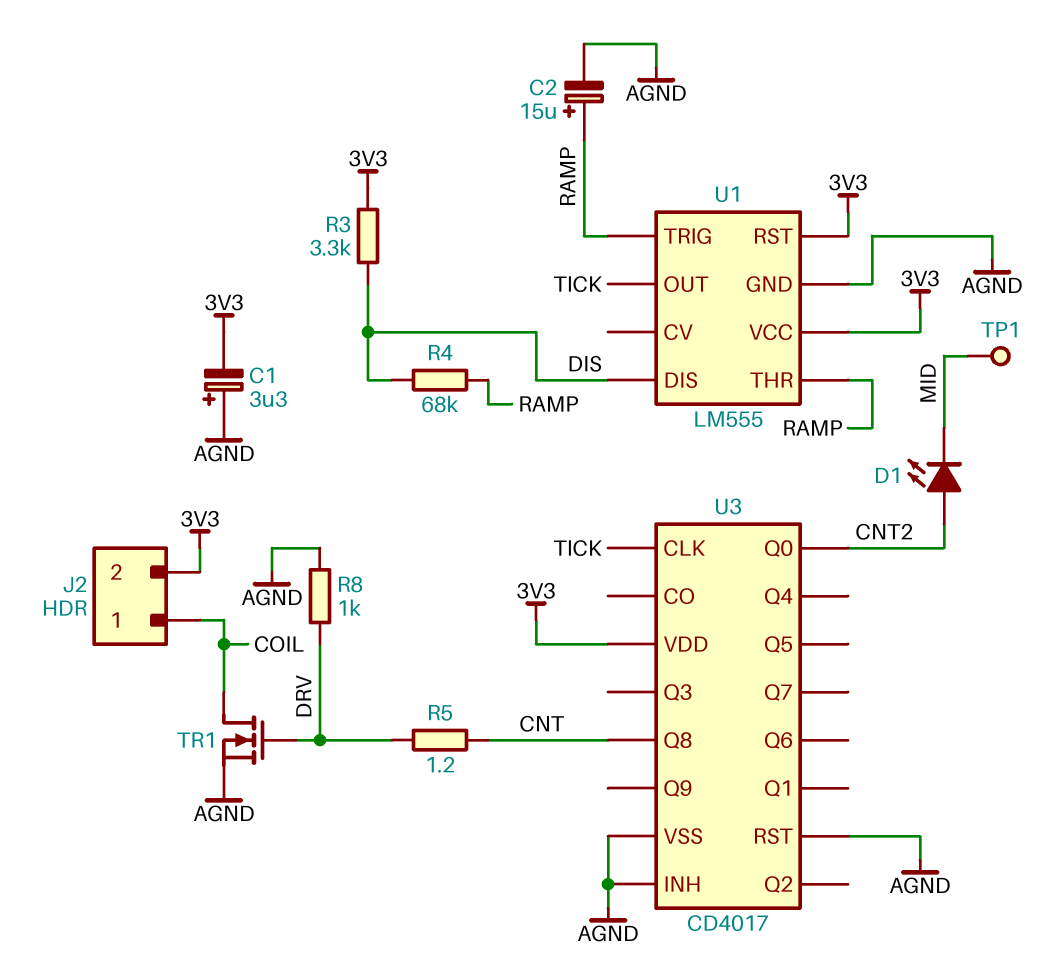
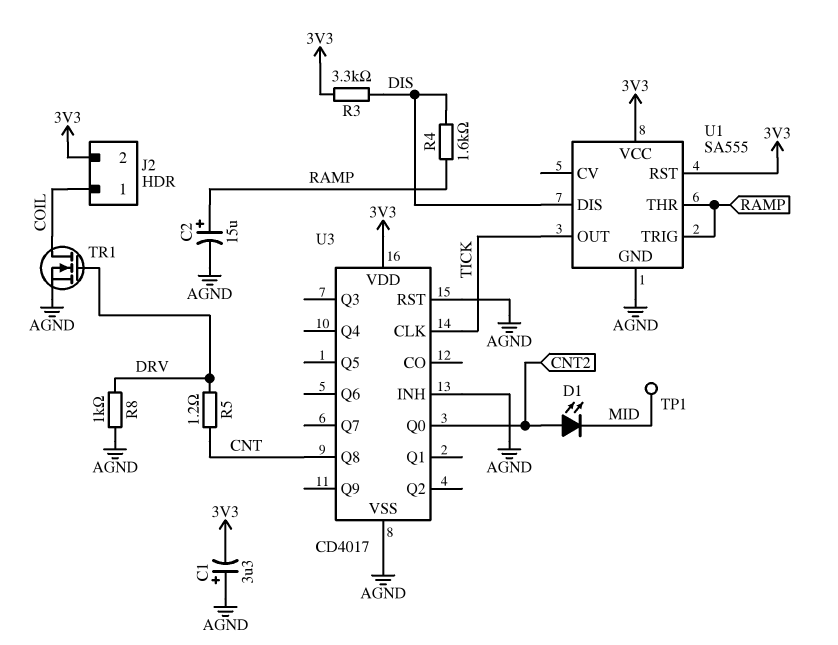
R4: 68k (DIS, RAMP) -> 1.6k (DIS, RAMP)
U1: LM555 -> SA555

